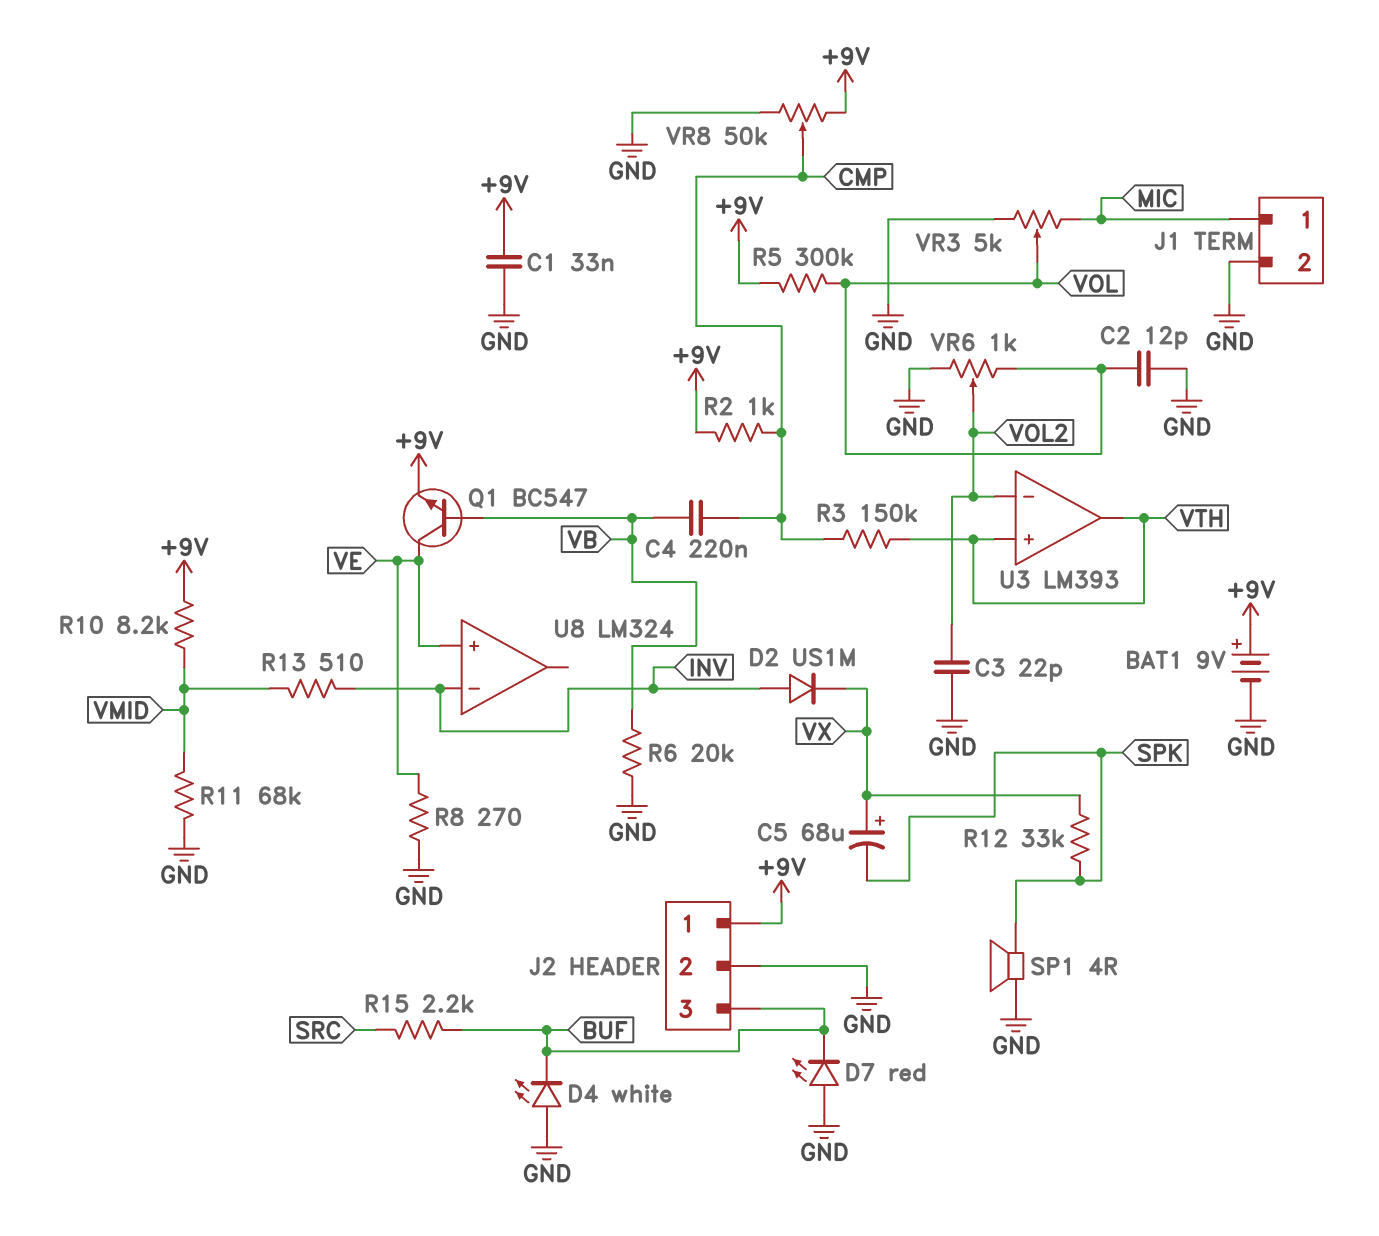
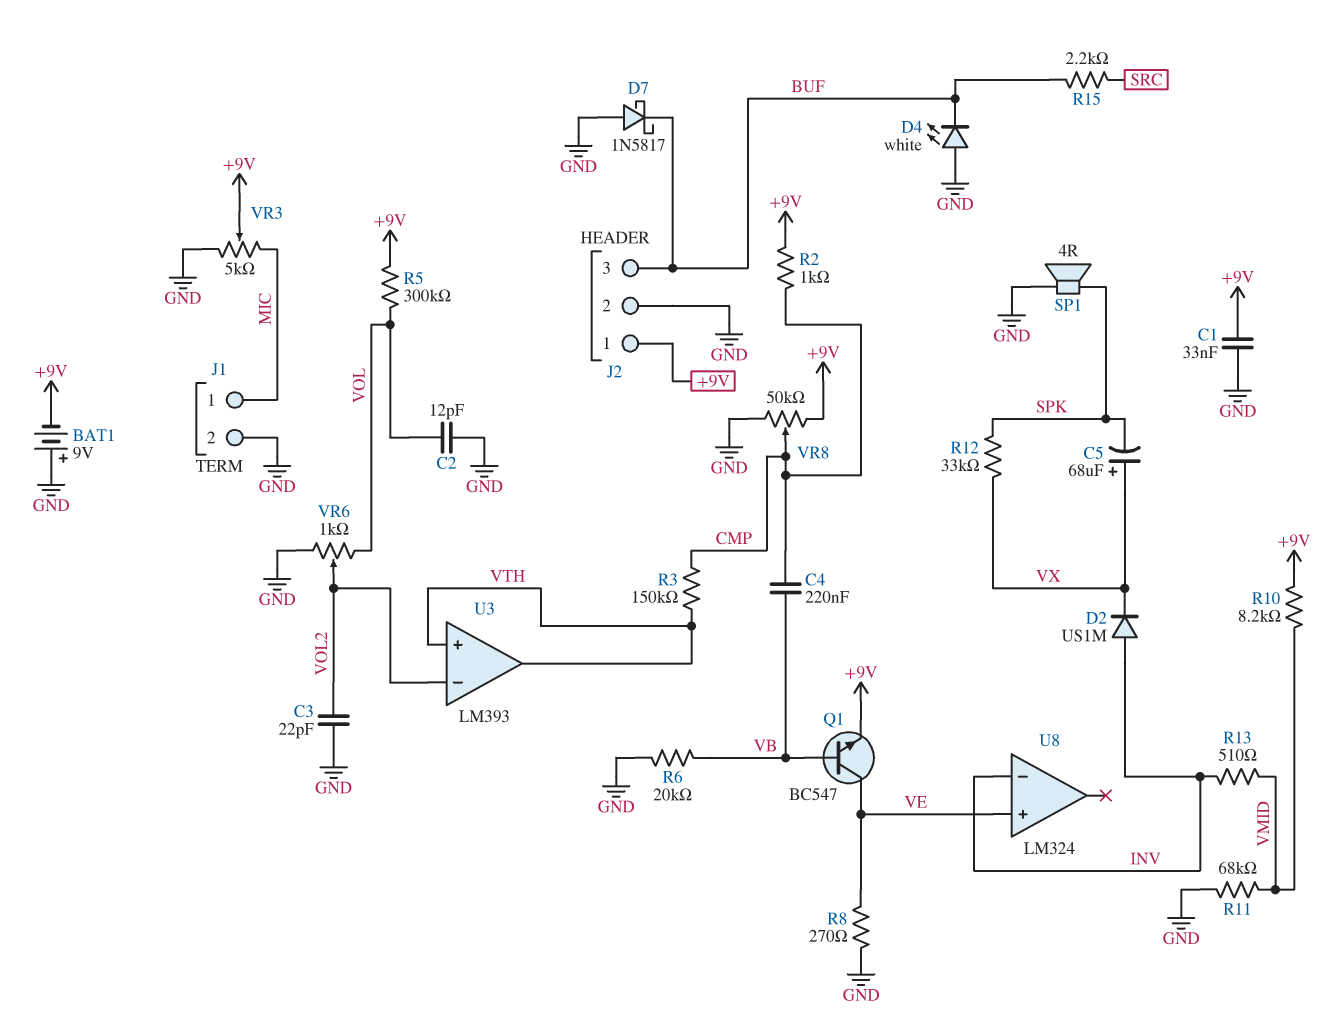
BAT1: 9V (plus +9V, minus GND) -> 9V (plus GND, minus +9V)
D7: LED red (A GND, K BUF) -> schottky 1N5817 (A GND, K BUF)
VR3: 5k (GND, MIC, wiper VOL) -> 5k (GND, MIC, wiper +9V)

